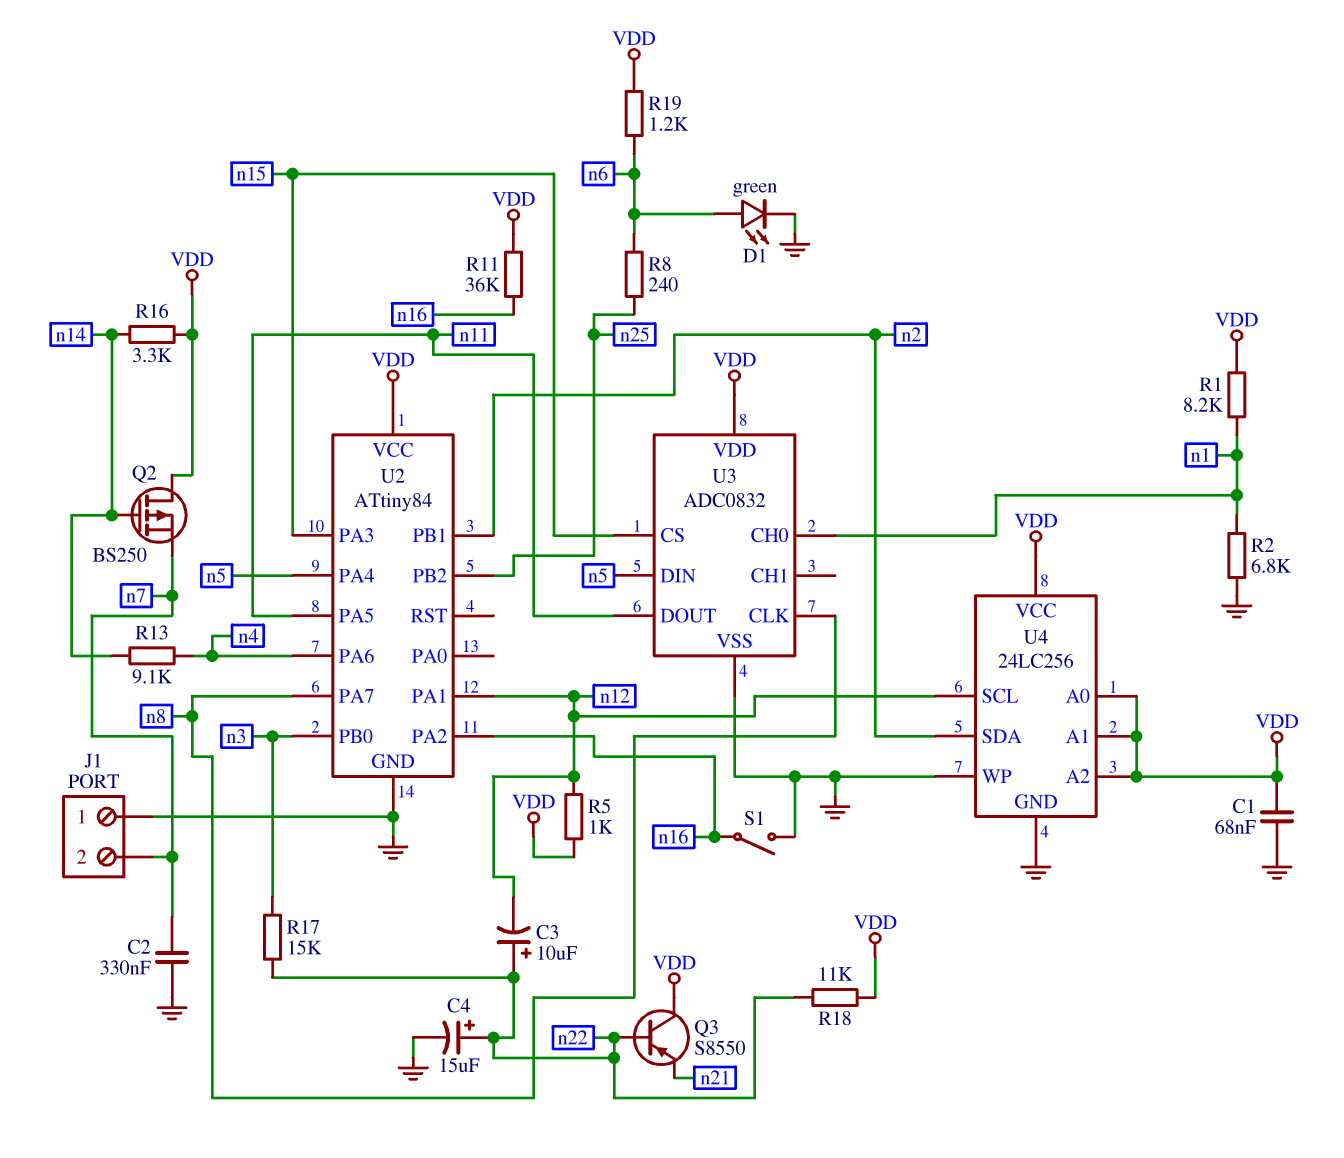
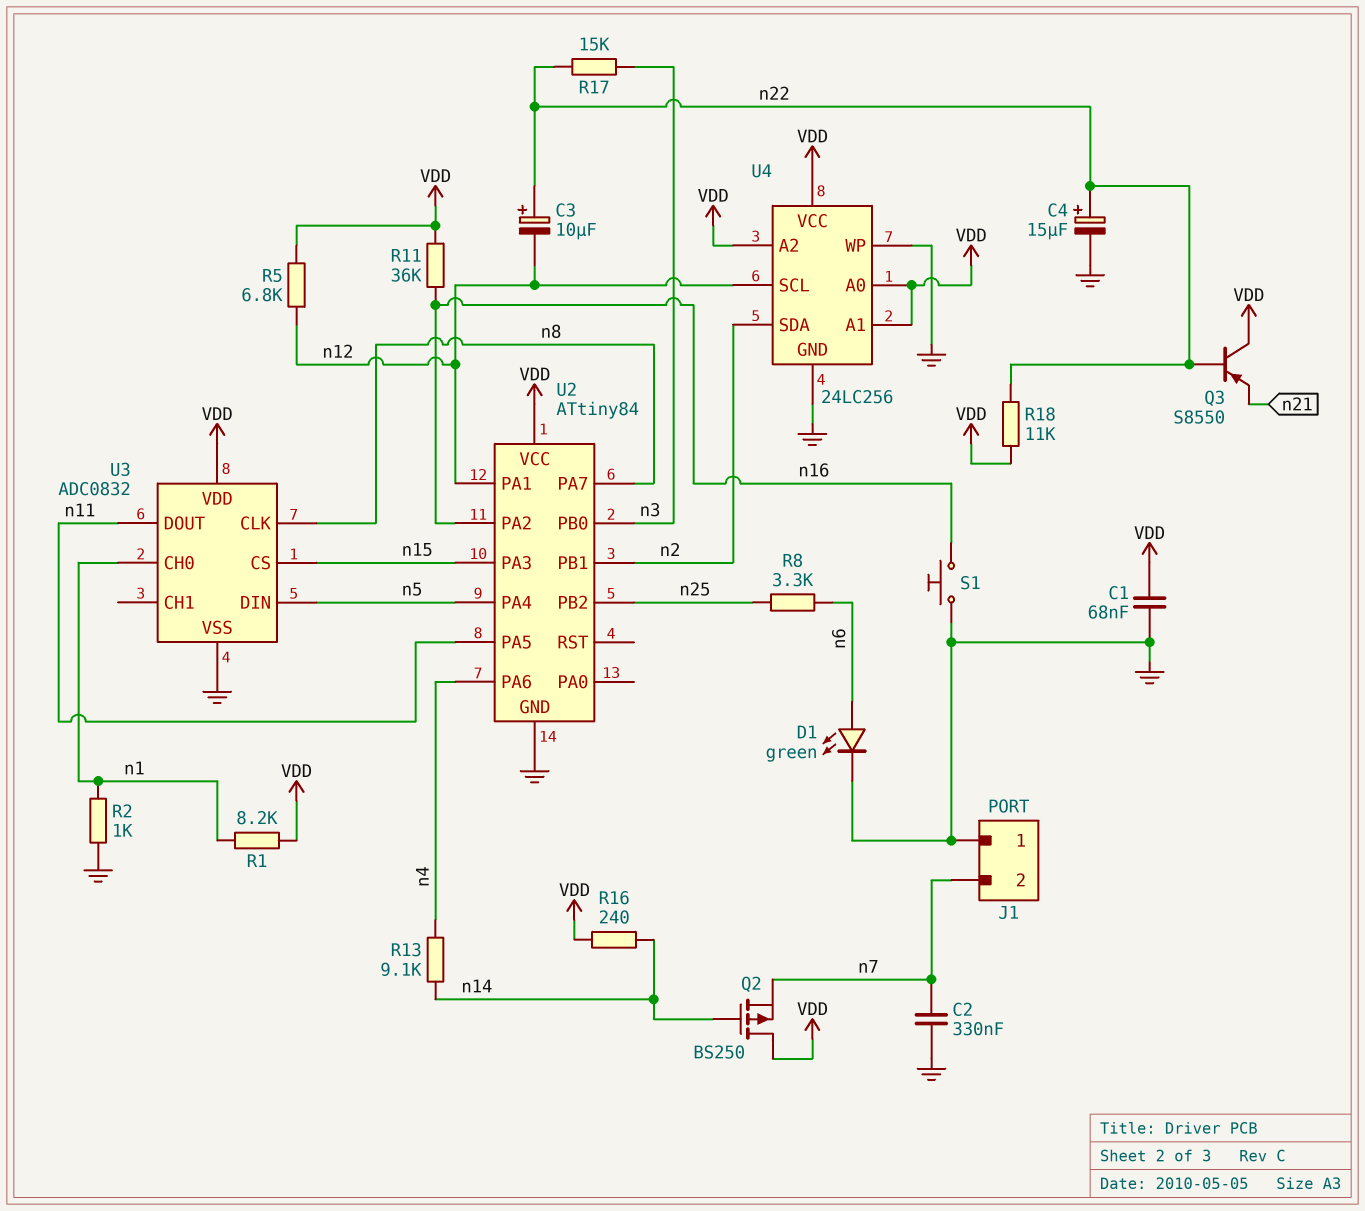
R2: 6.8k (GND, n1) -> 1k (GND, n1)
R5: 1k (VDD, n12) -> 6.8k (VDD, n12)
R8: 240 (n6, n25) -> 3.3k (n6, n25)
R16: 3.3k (VDD, n14) -> 240 (VDD, n14)
R19: 1.2k (VDD, n6) -> none
S1: switch (GND, n16) -> button (GND, n16)

